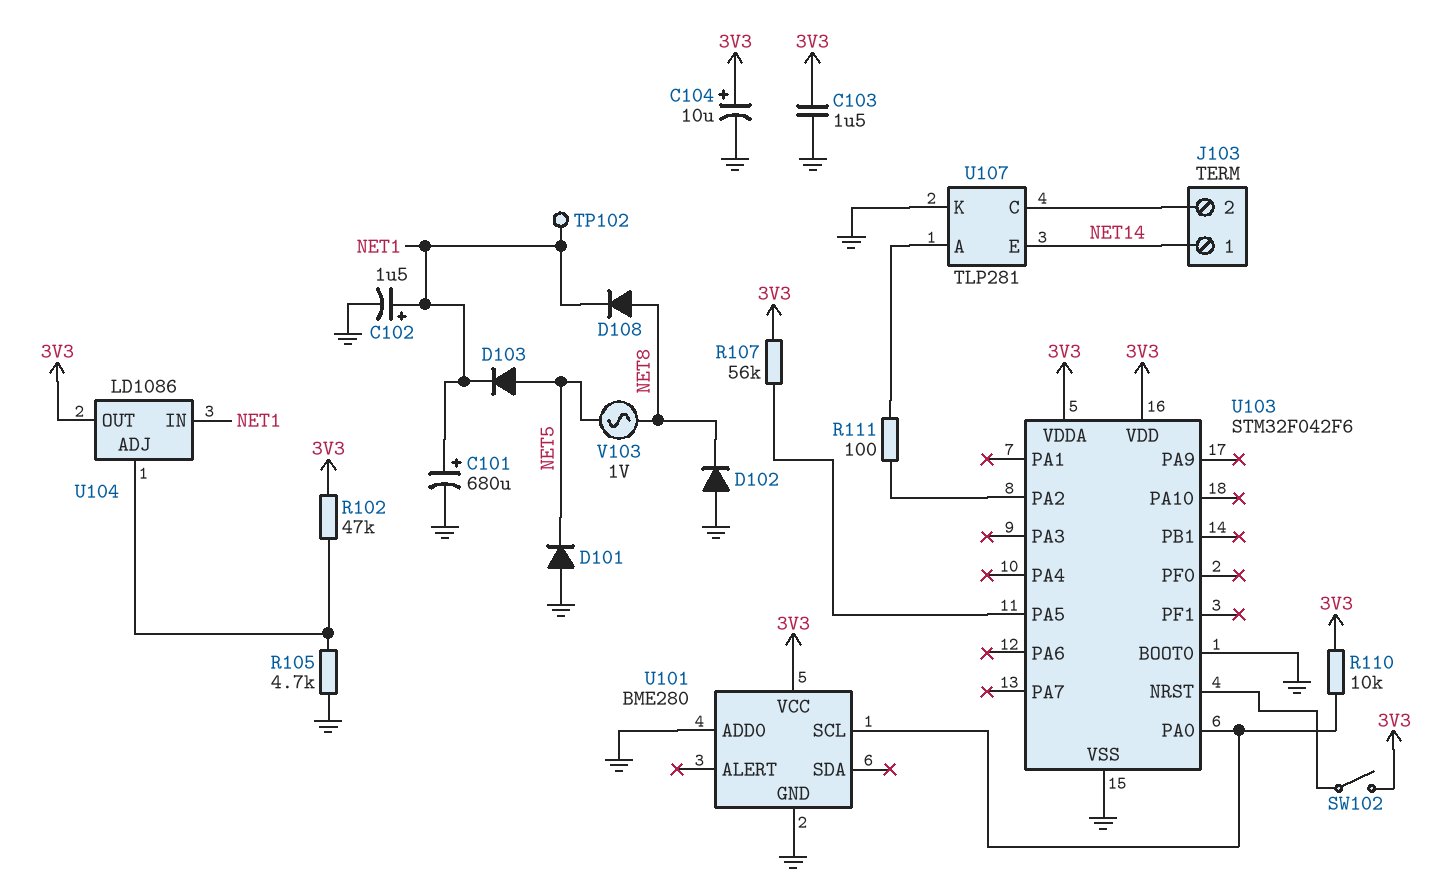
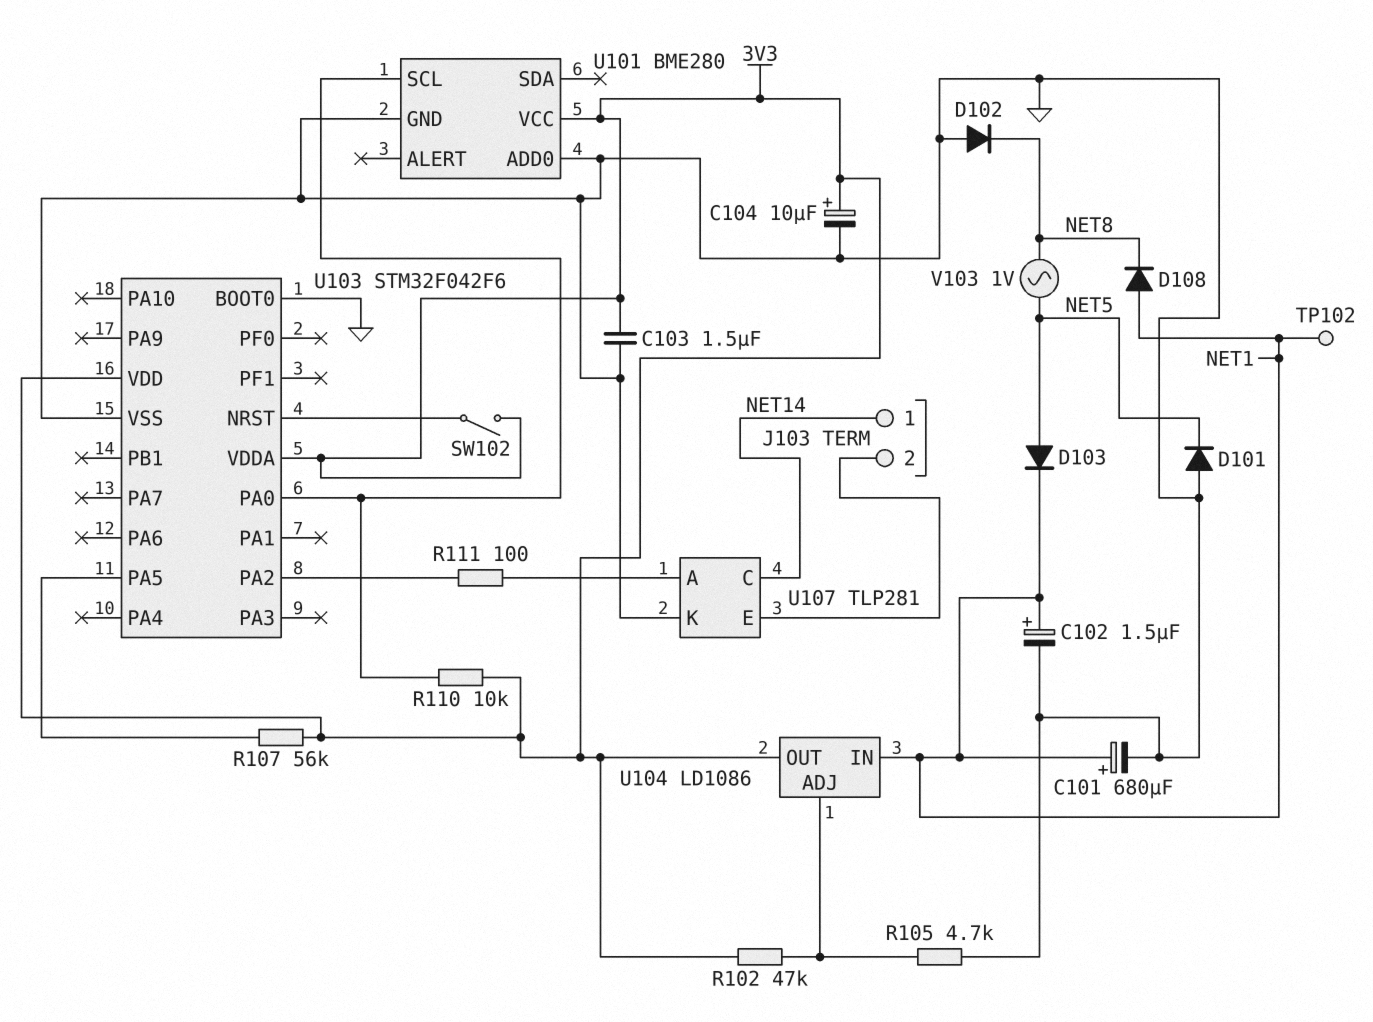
D108: diode (A NET8, K NET1) -> diode (A NET1, K NET8)
U107 pin C: J103/2 -> NET14
U107 pin E: NET14 -> J103/2

